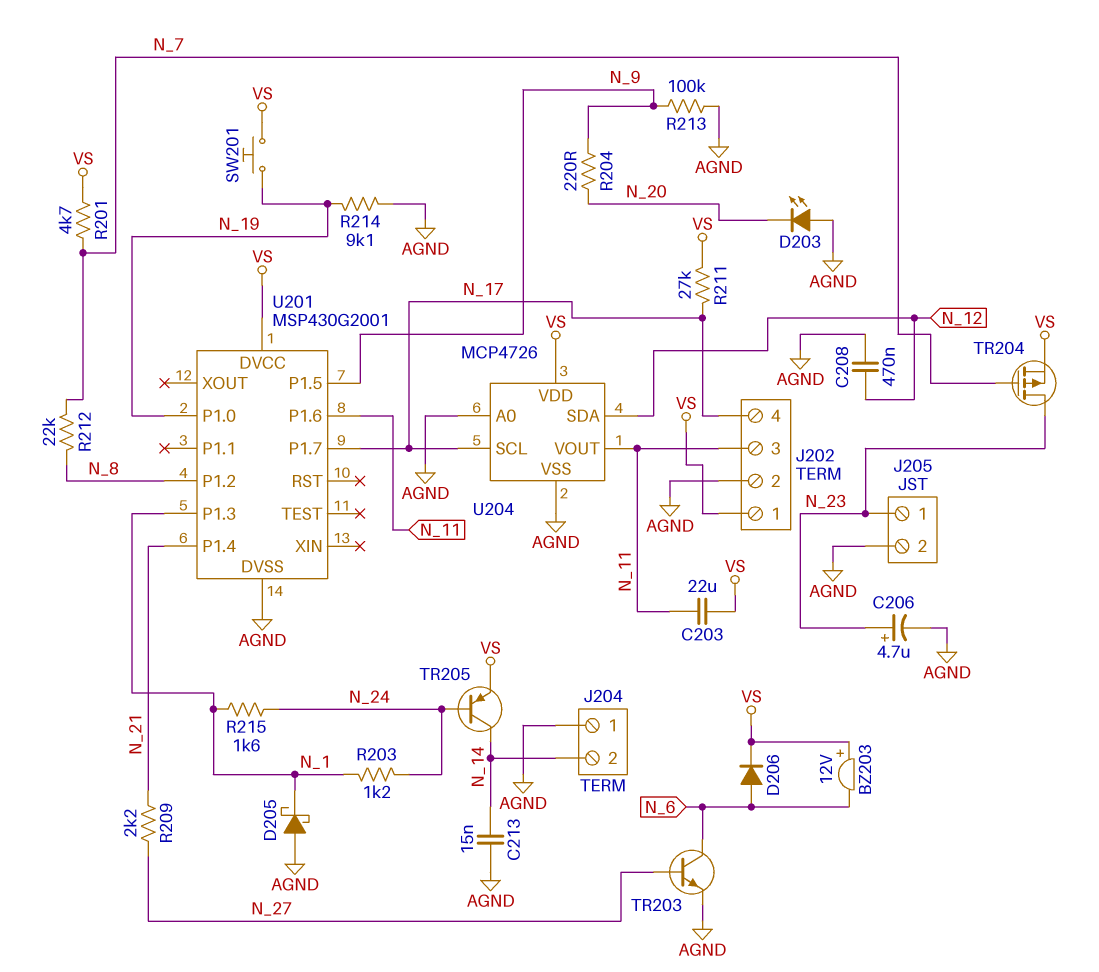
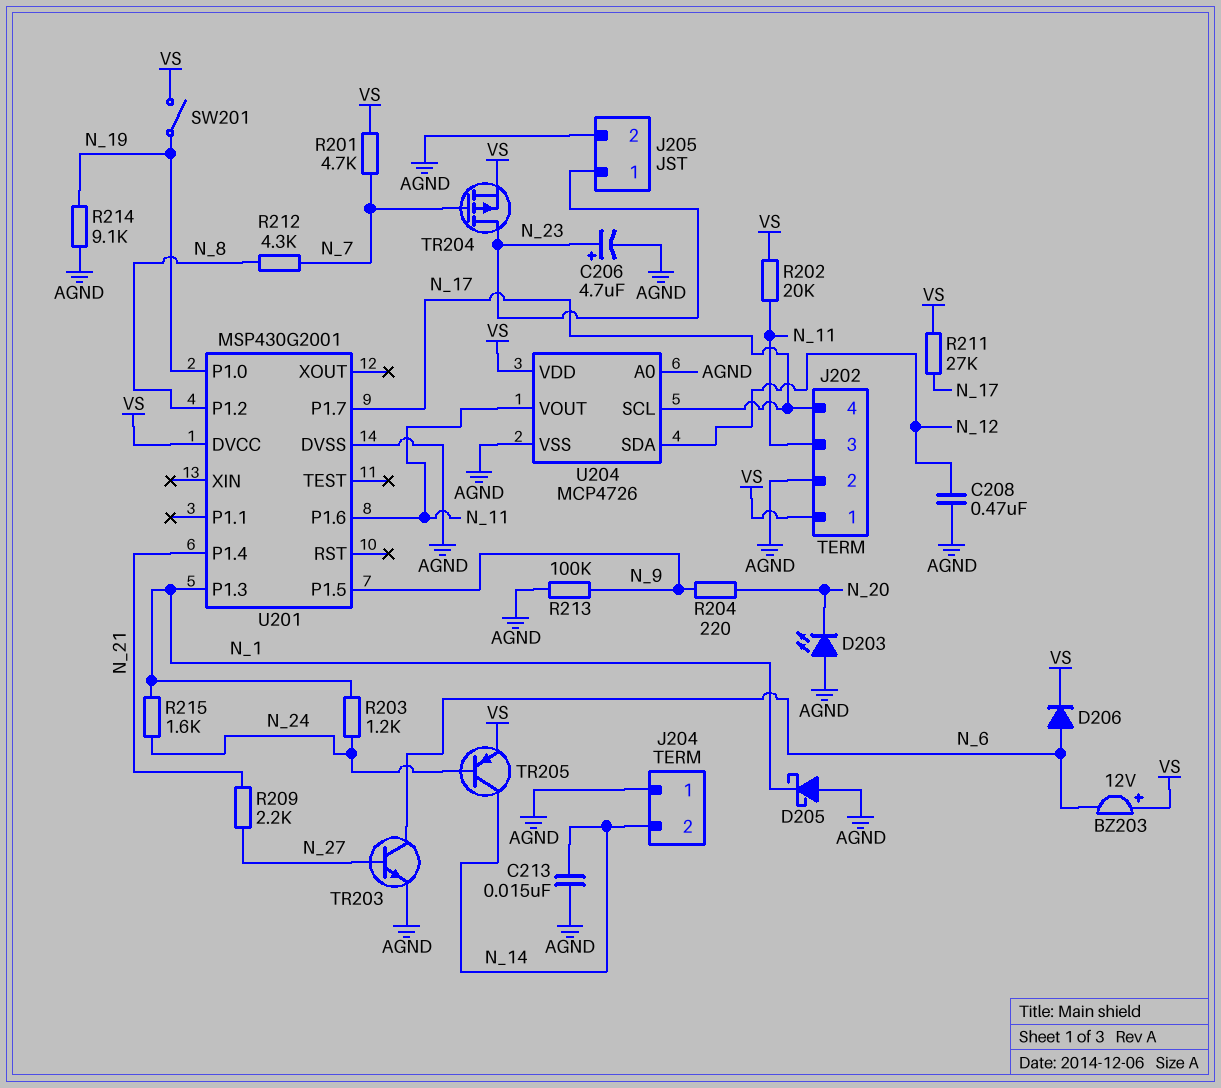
C203: 22uF (N_11, VS) -> none
R202: none -> 20k (N_11, VS)
R212: 22k (N_7, N_8) -> 4.3k (N_7, N_8)
SW201: button (N_19, VS) -> switch (N_19, VS)

